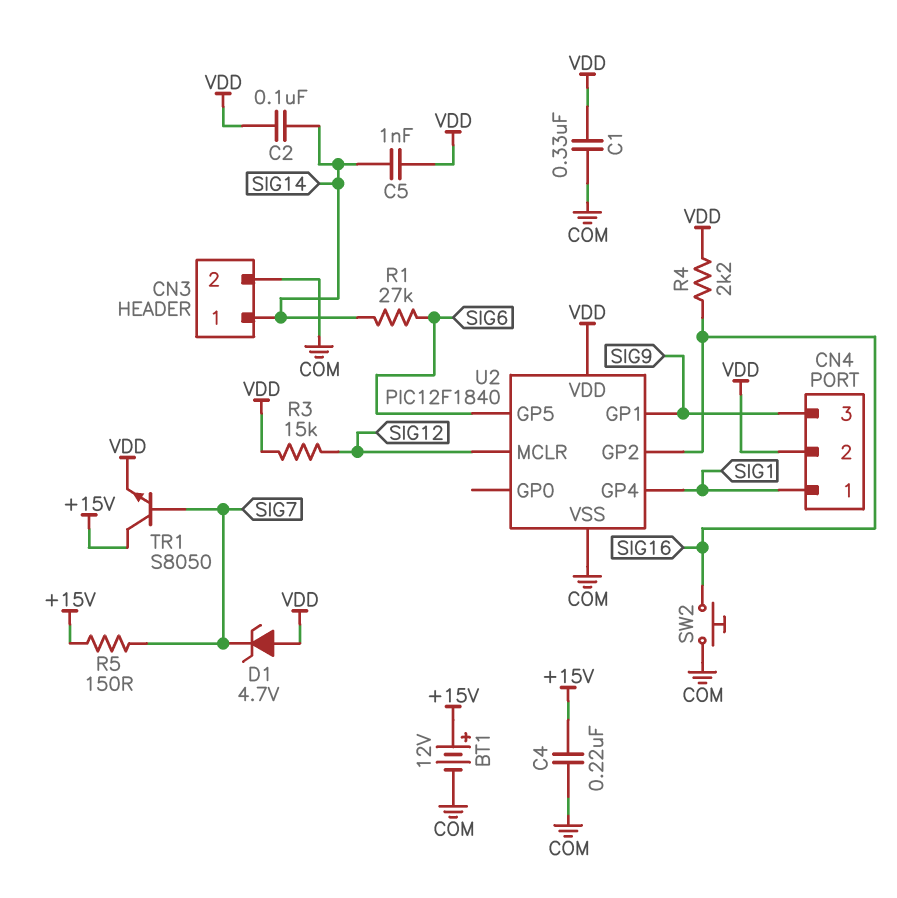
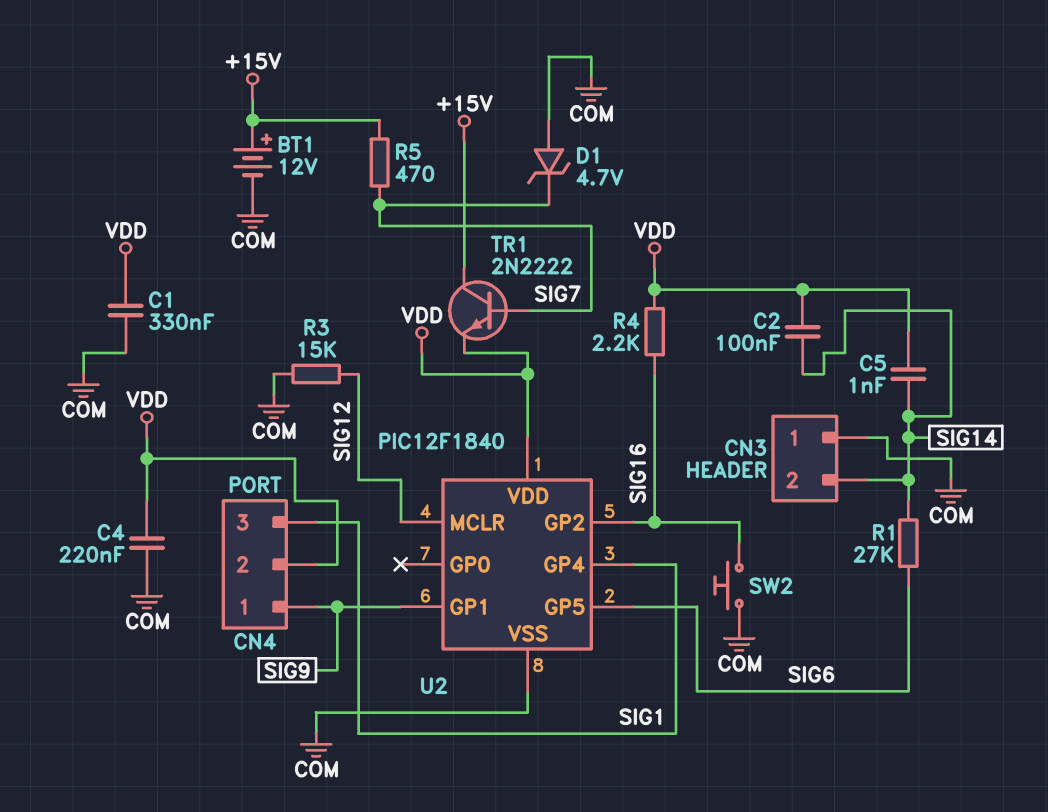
C4: 220nF (+15V, COM) -> 220nF (COM, VDD)
CN3 pin 1: SIG14 -> COM
CN3 pin 2: COM -> SIG14
CN4 pin 1: SIG1 -> SIG9
CN4 pin 3: SIG9 -> SIG1
D1: zener 4.7V (A VDD, K SIG7) -> zener 4.7V (A COM, K SIG7)
R3: 15k (SIG12, VDD) -> 15k (COM, SIG12)
R5: 150 (+15V, SIG7) -> 470 (+15V, SIG7)
TR1: NPN S8050 (B SIG7, C +15V, E VDD) -> NPN 2N2222 (B SIG7, C +15V, E VDD)

